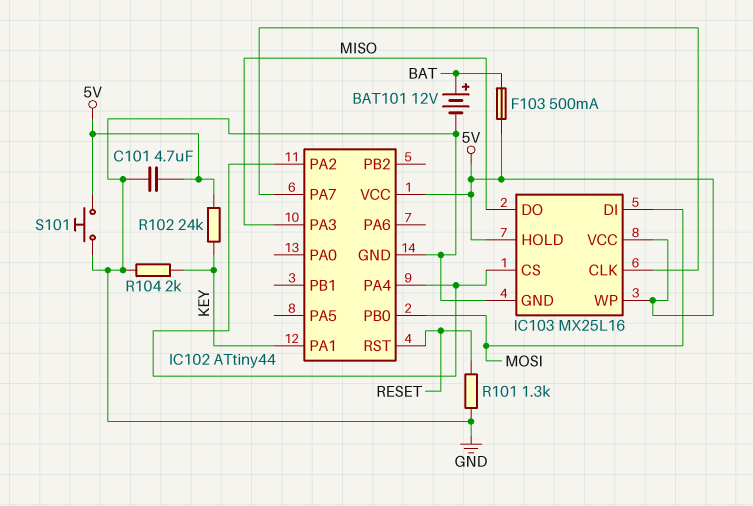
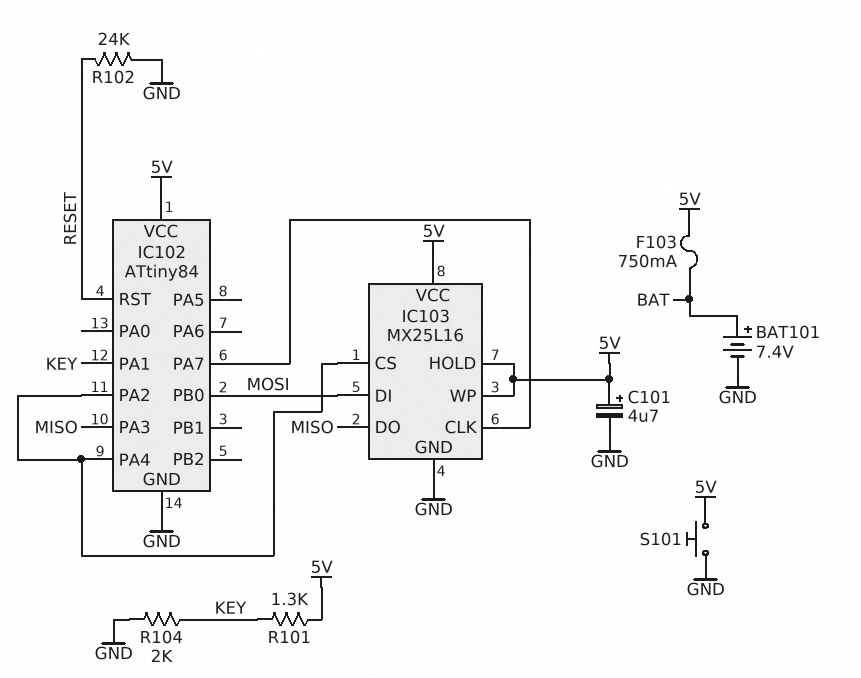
BAT101: 12V (plus BAT, minus GND) -> 7.4V (plus BAT, minus GND)
C101: 4.7uF (5V, GND) -> 4.7uF (plus 5V, minus GND)
F103: 500mA (5V, BAT) -> 750mA (5V, BAT)
IC102: ATtiny44 -> ATtiny84
R101: 1.3k (GND, RESET) -> 1.3k (5V, KEY)
R102: 24k (5V, KEY) -> 24k (GND, RESET)

